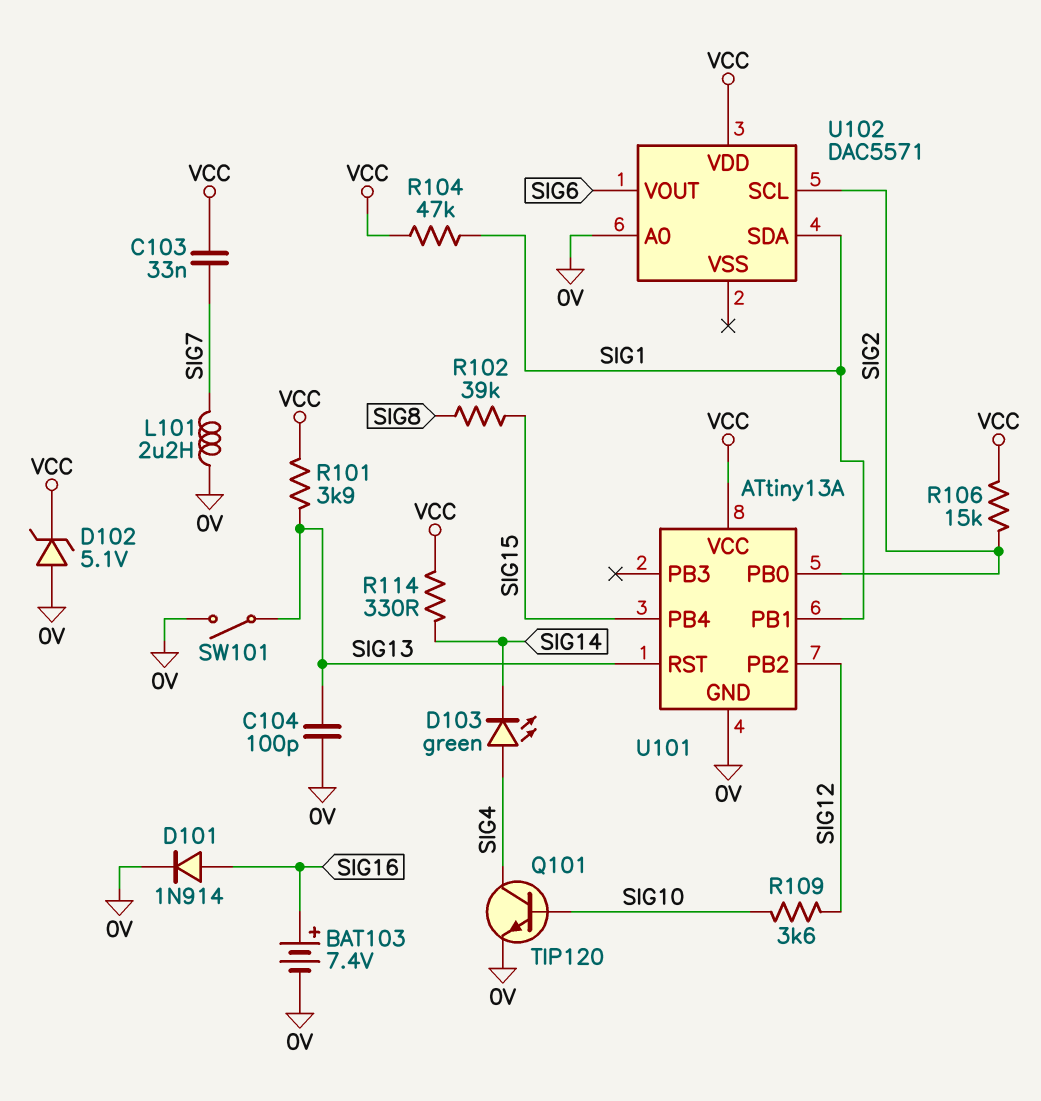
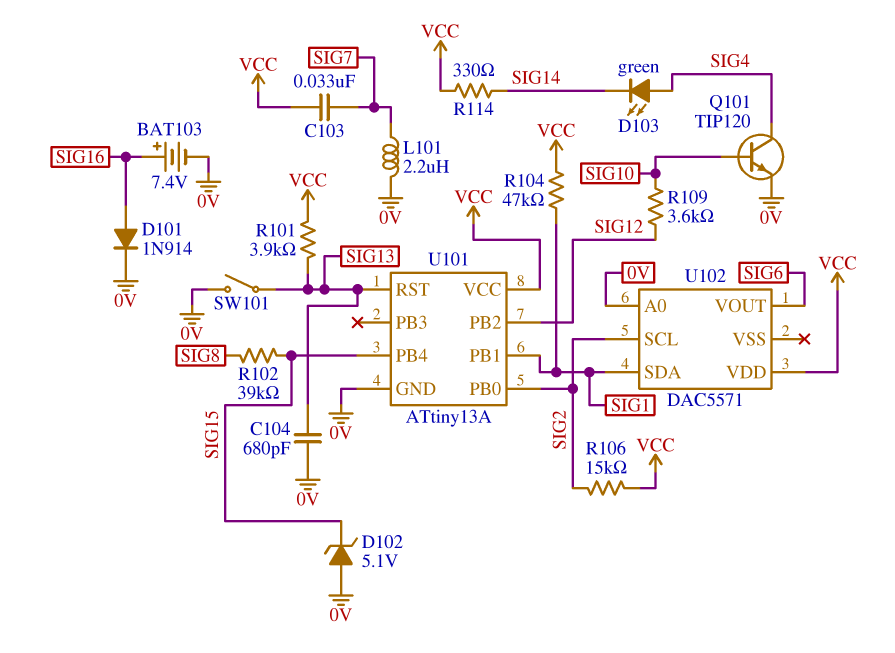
C104: 100pF (0V, SIG13) -> 680pF (0V, SIG13)
D102: zener 5.1V (A 0V, K VCC) -> zener 5.1V (A 0V, K SIG15)

